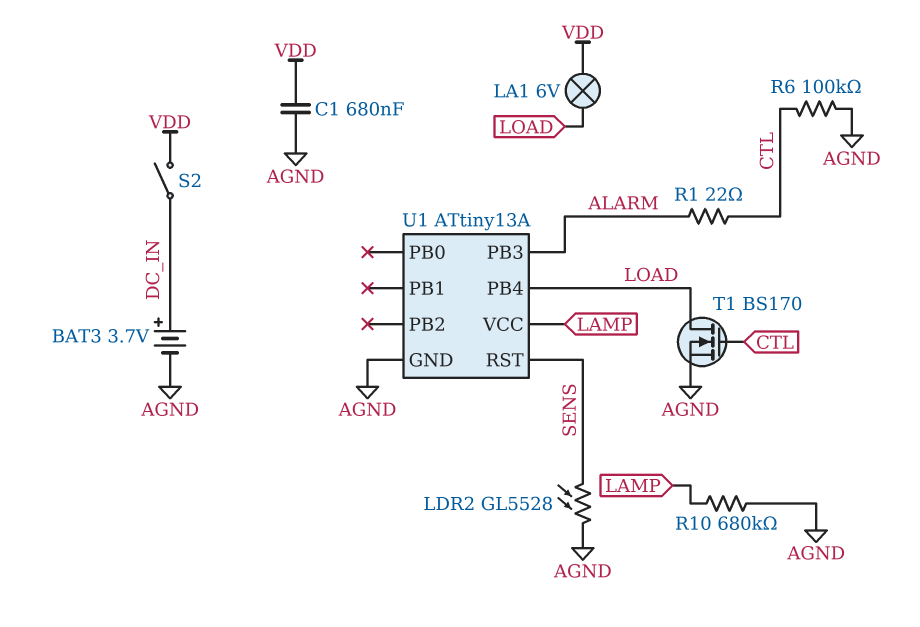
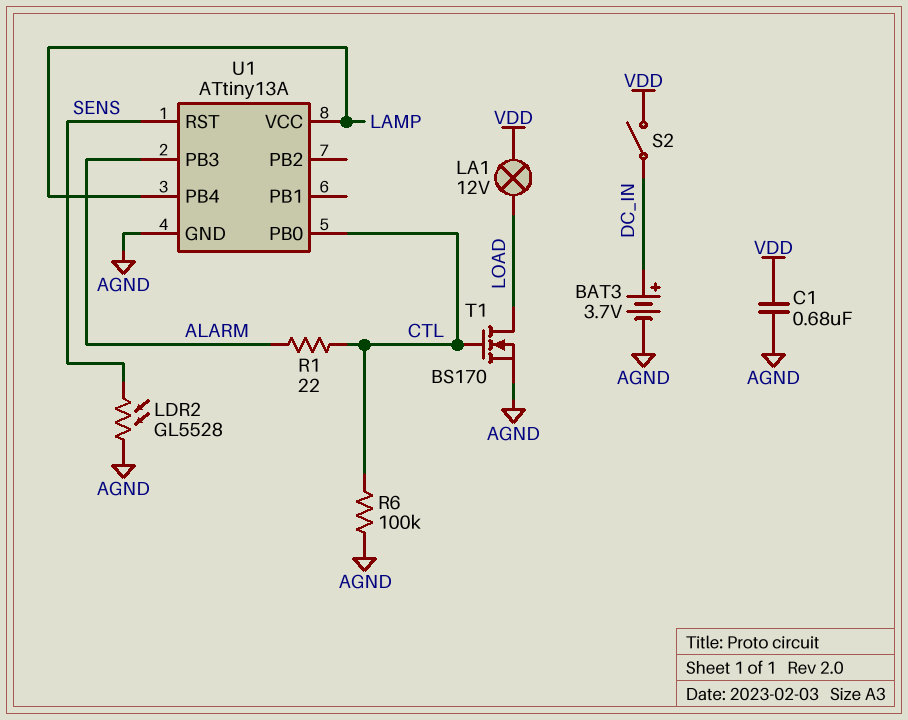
LA1: lamp 6V (LOAD, VDD) -> lamp 12V (LOAD, VDD)
R10: 680k (AGND, LAMP) -> none
U1 pin PB0: none -> CTL
U1 pin PB4: LOAD -> LAMP

